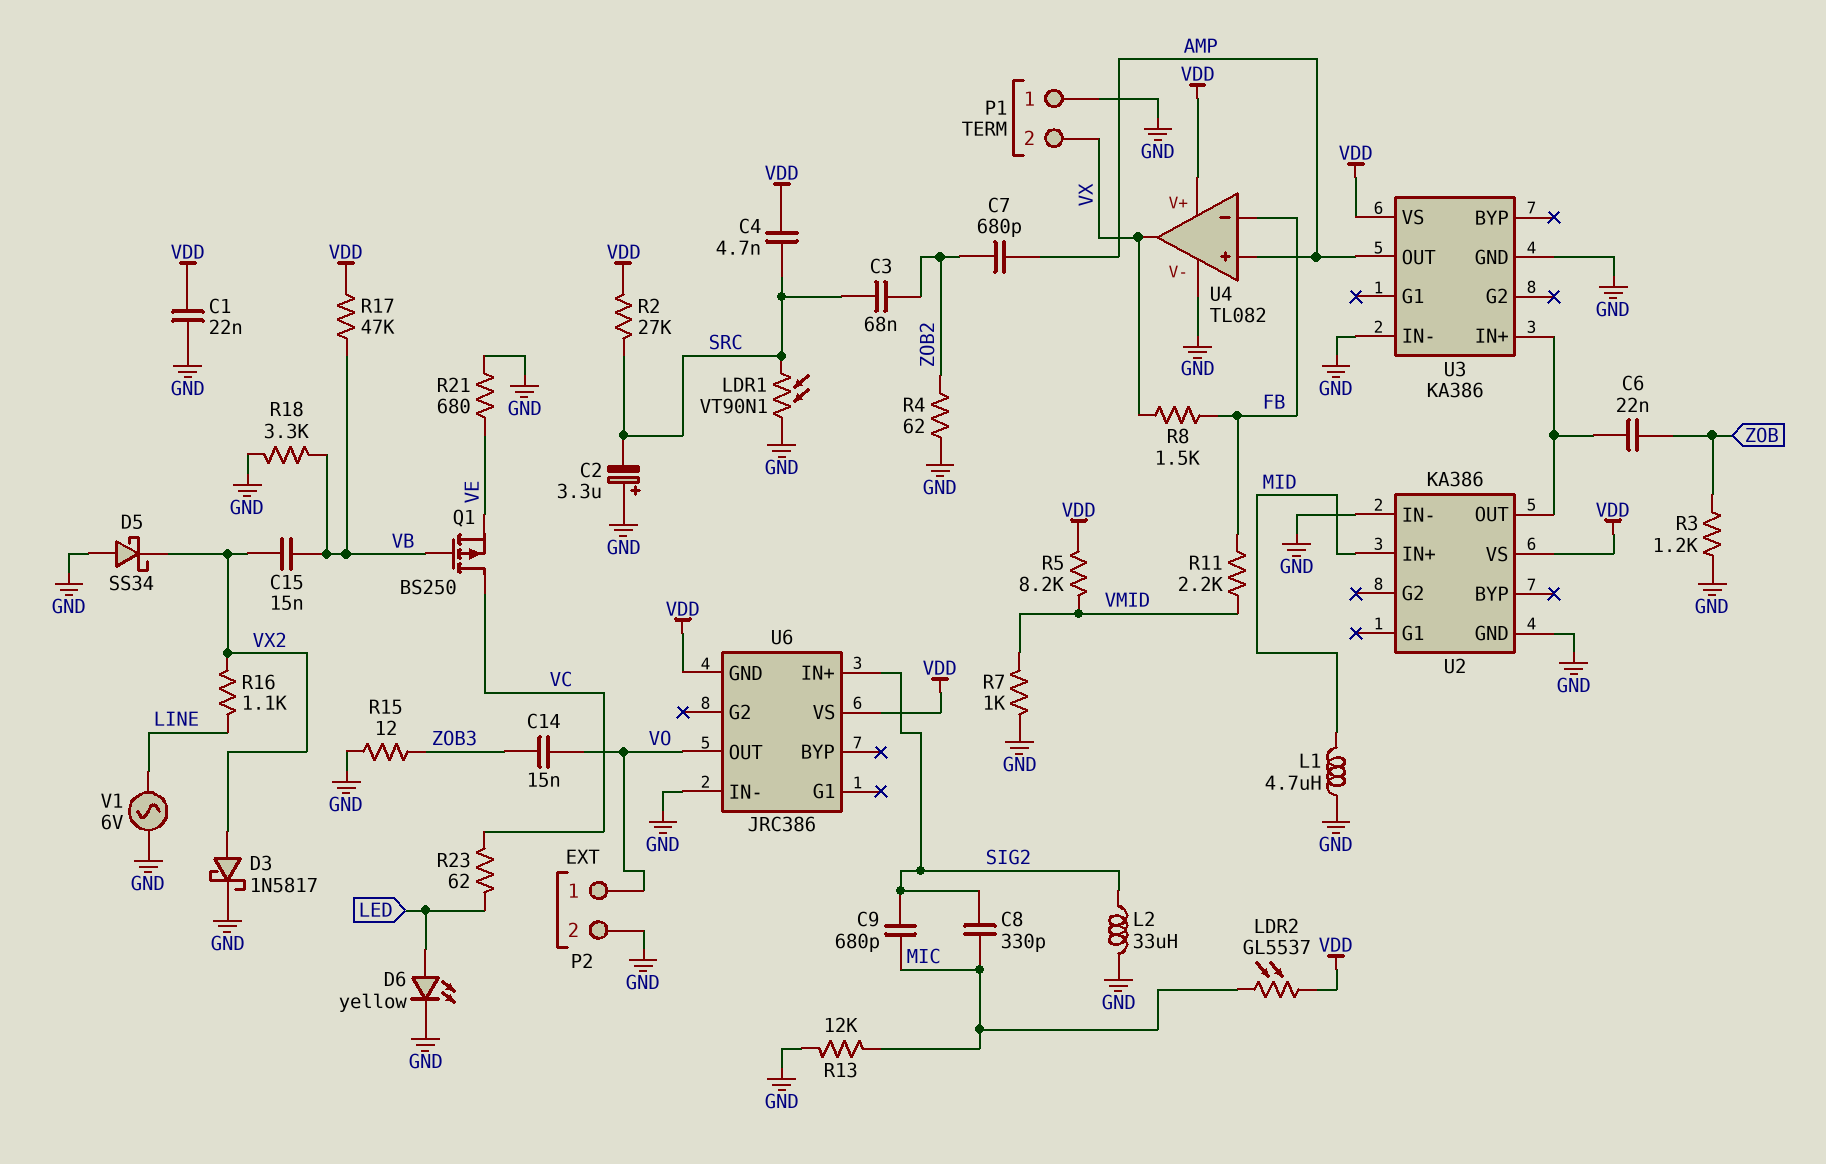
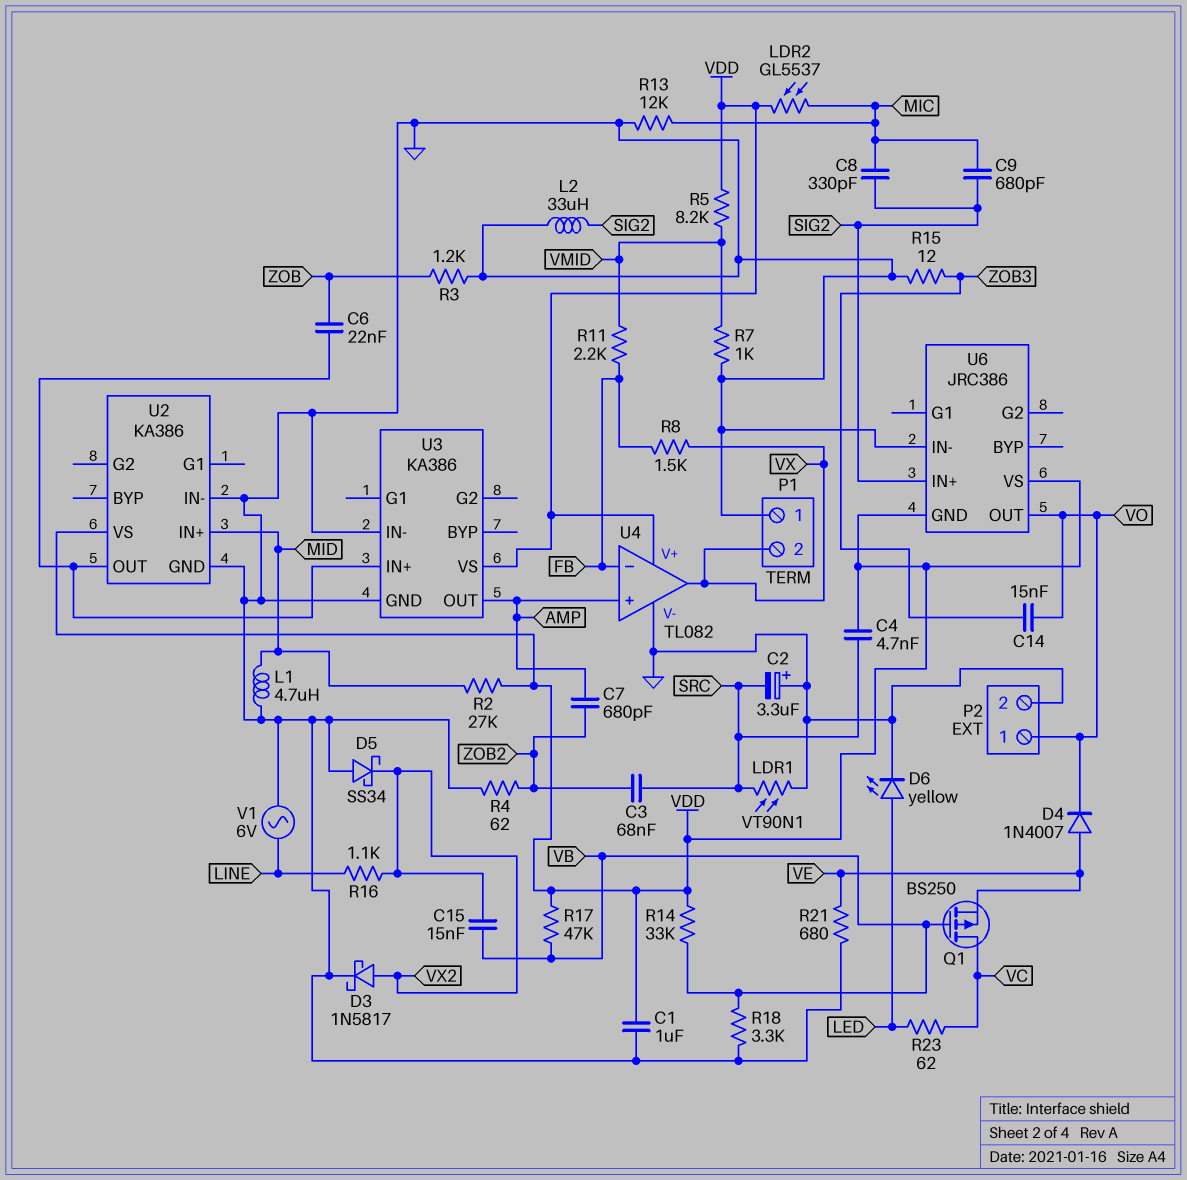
C1: 22nF (GND, VDD) -> 1uF (GND, VDD)
D4: none -> diode 1N4007 (A VE, K VO)
R2: 27k (SRC, VDD) -> 27k (MID, VDD)
R14: none -> 33k (VB, VDD)

